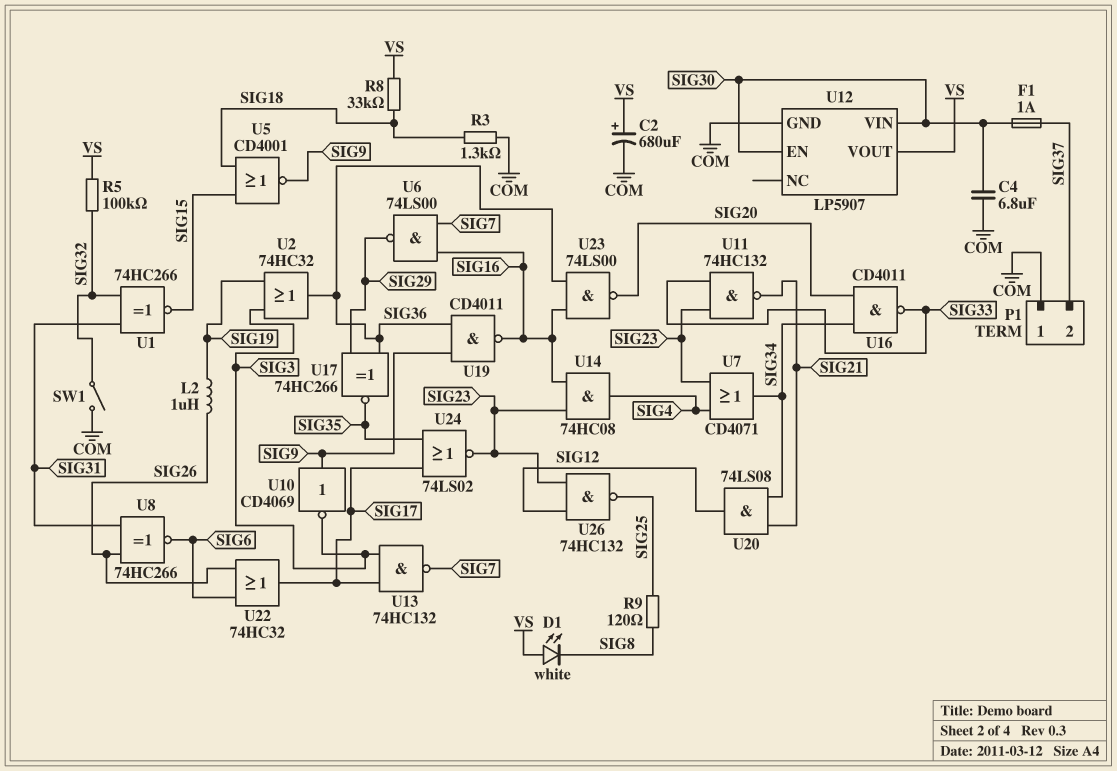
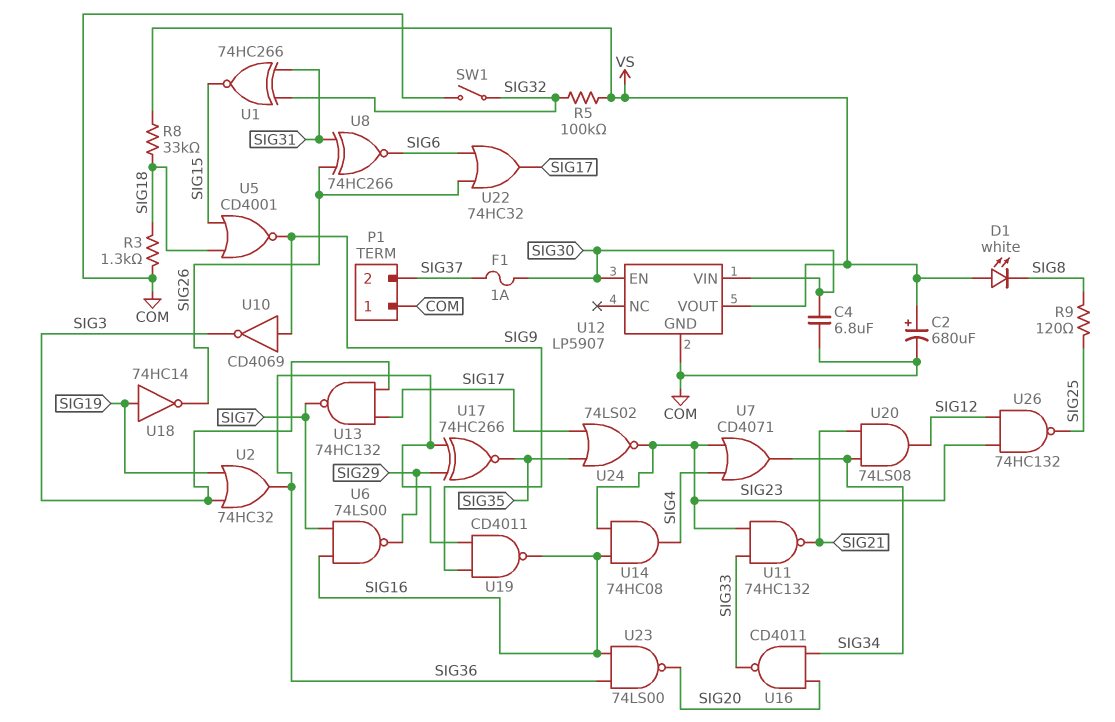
L2: 1uH (SIG19, SIG26) -> none
U18: none -> NOT 74HC14 (in SIG19, out SIG26)

